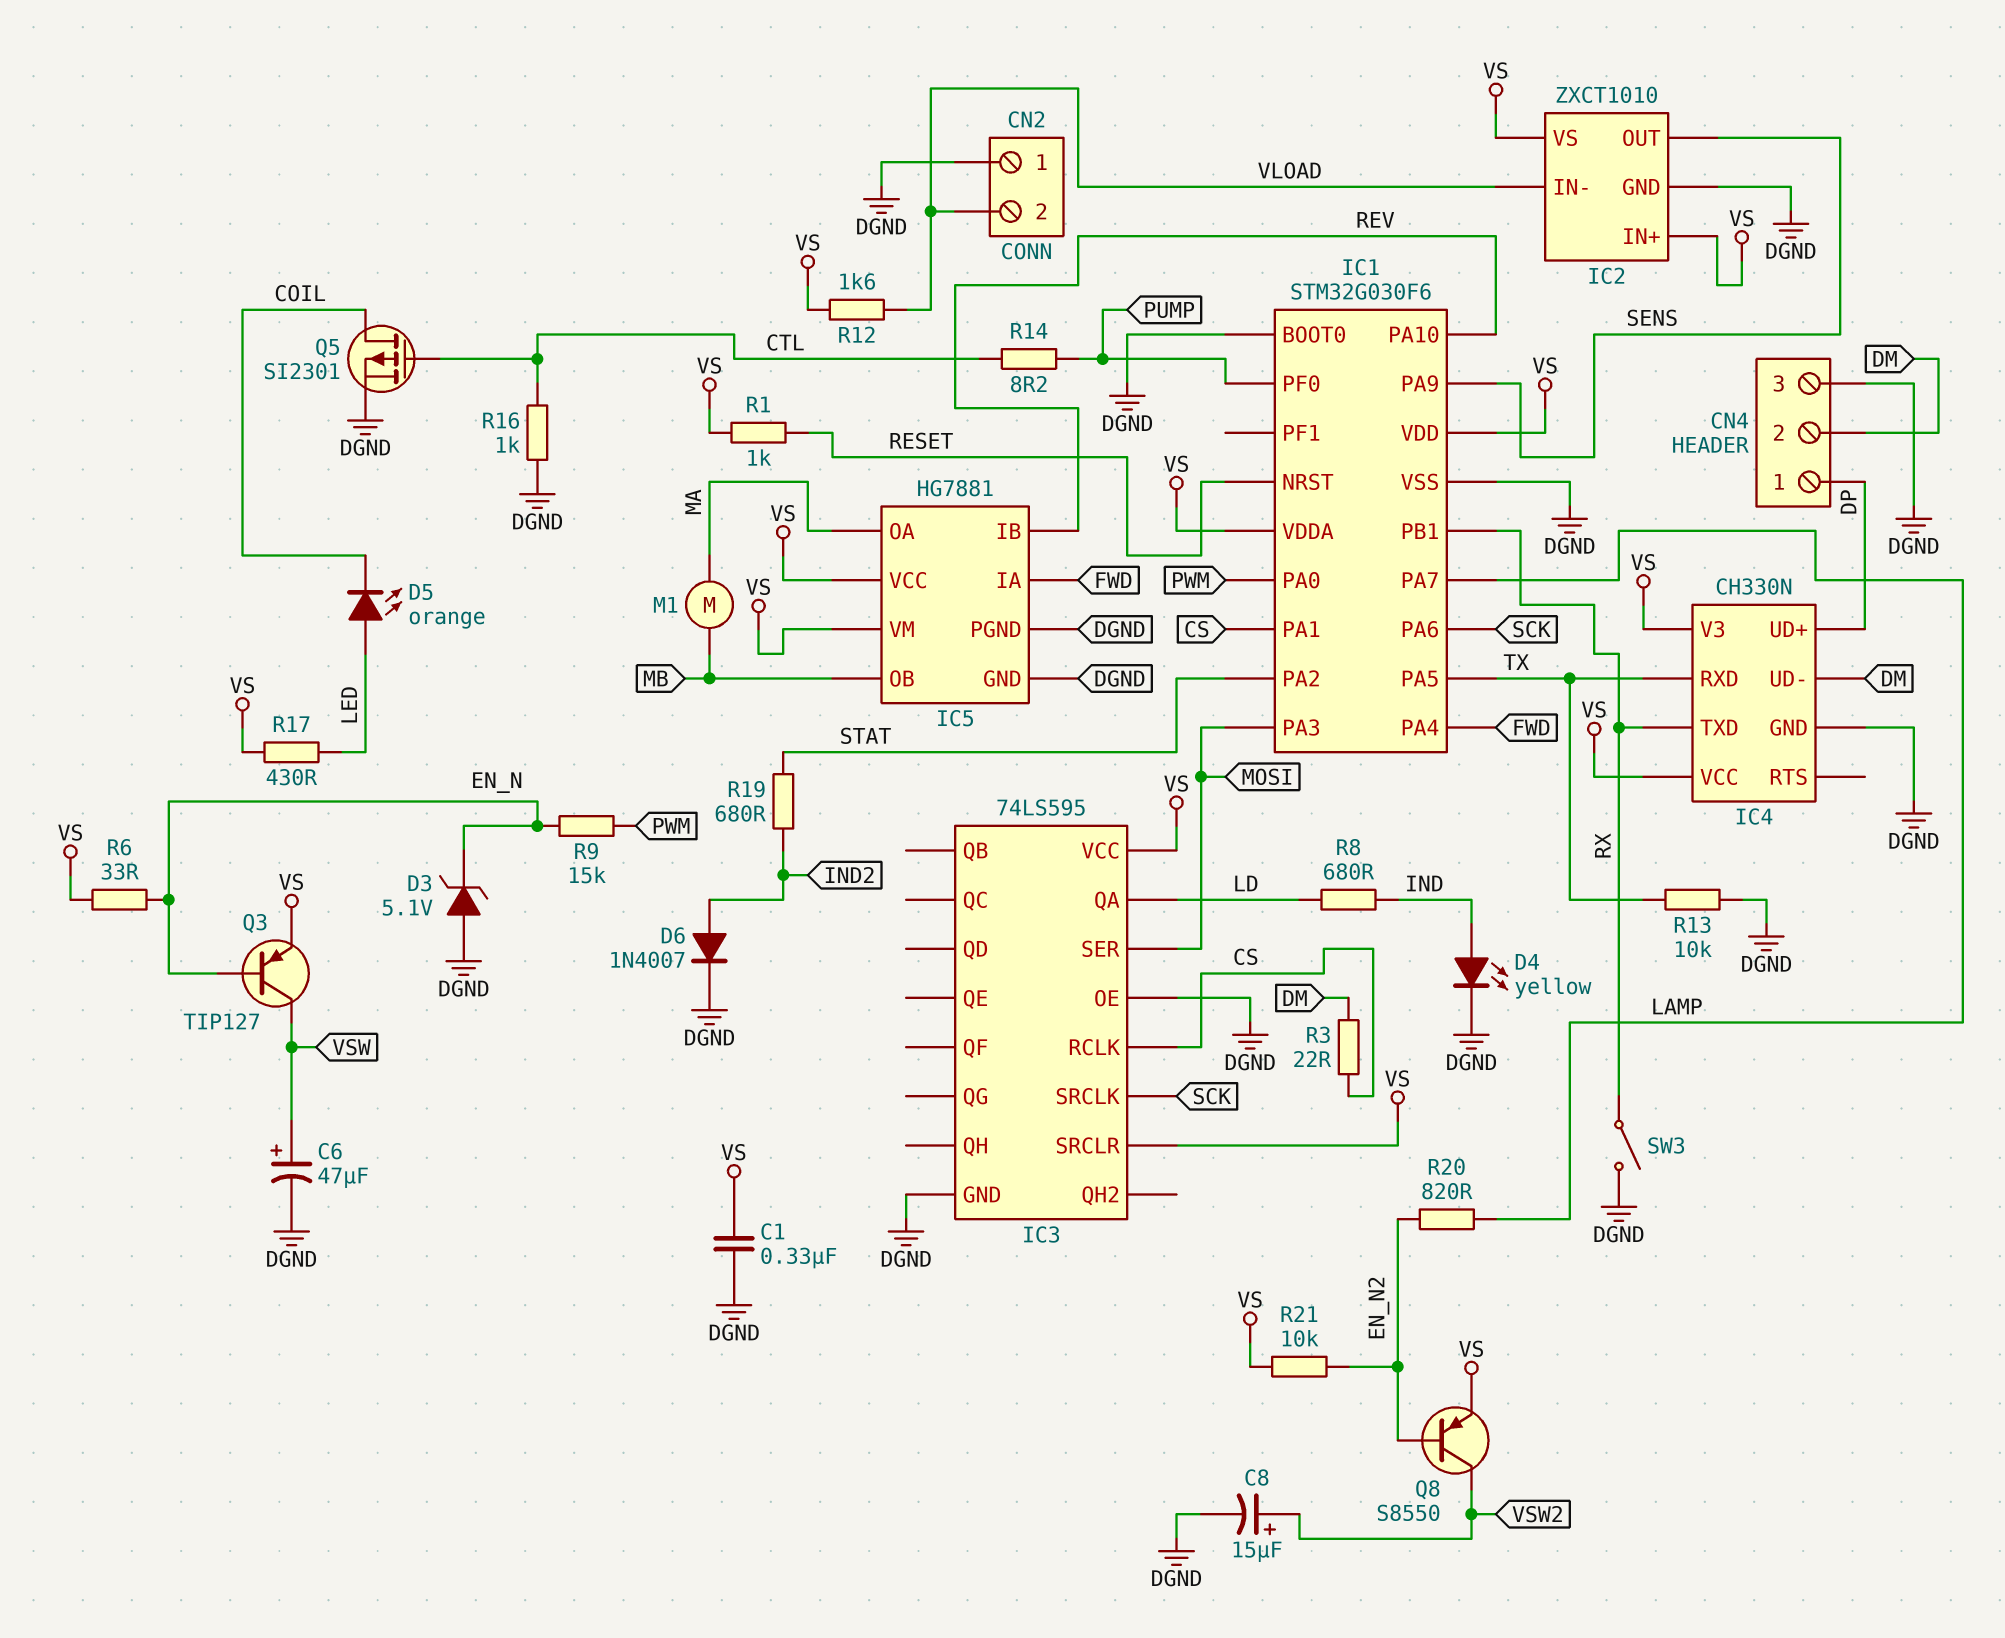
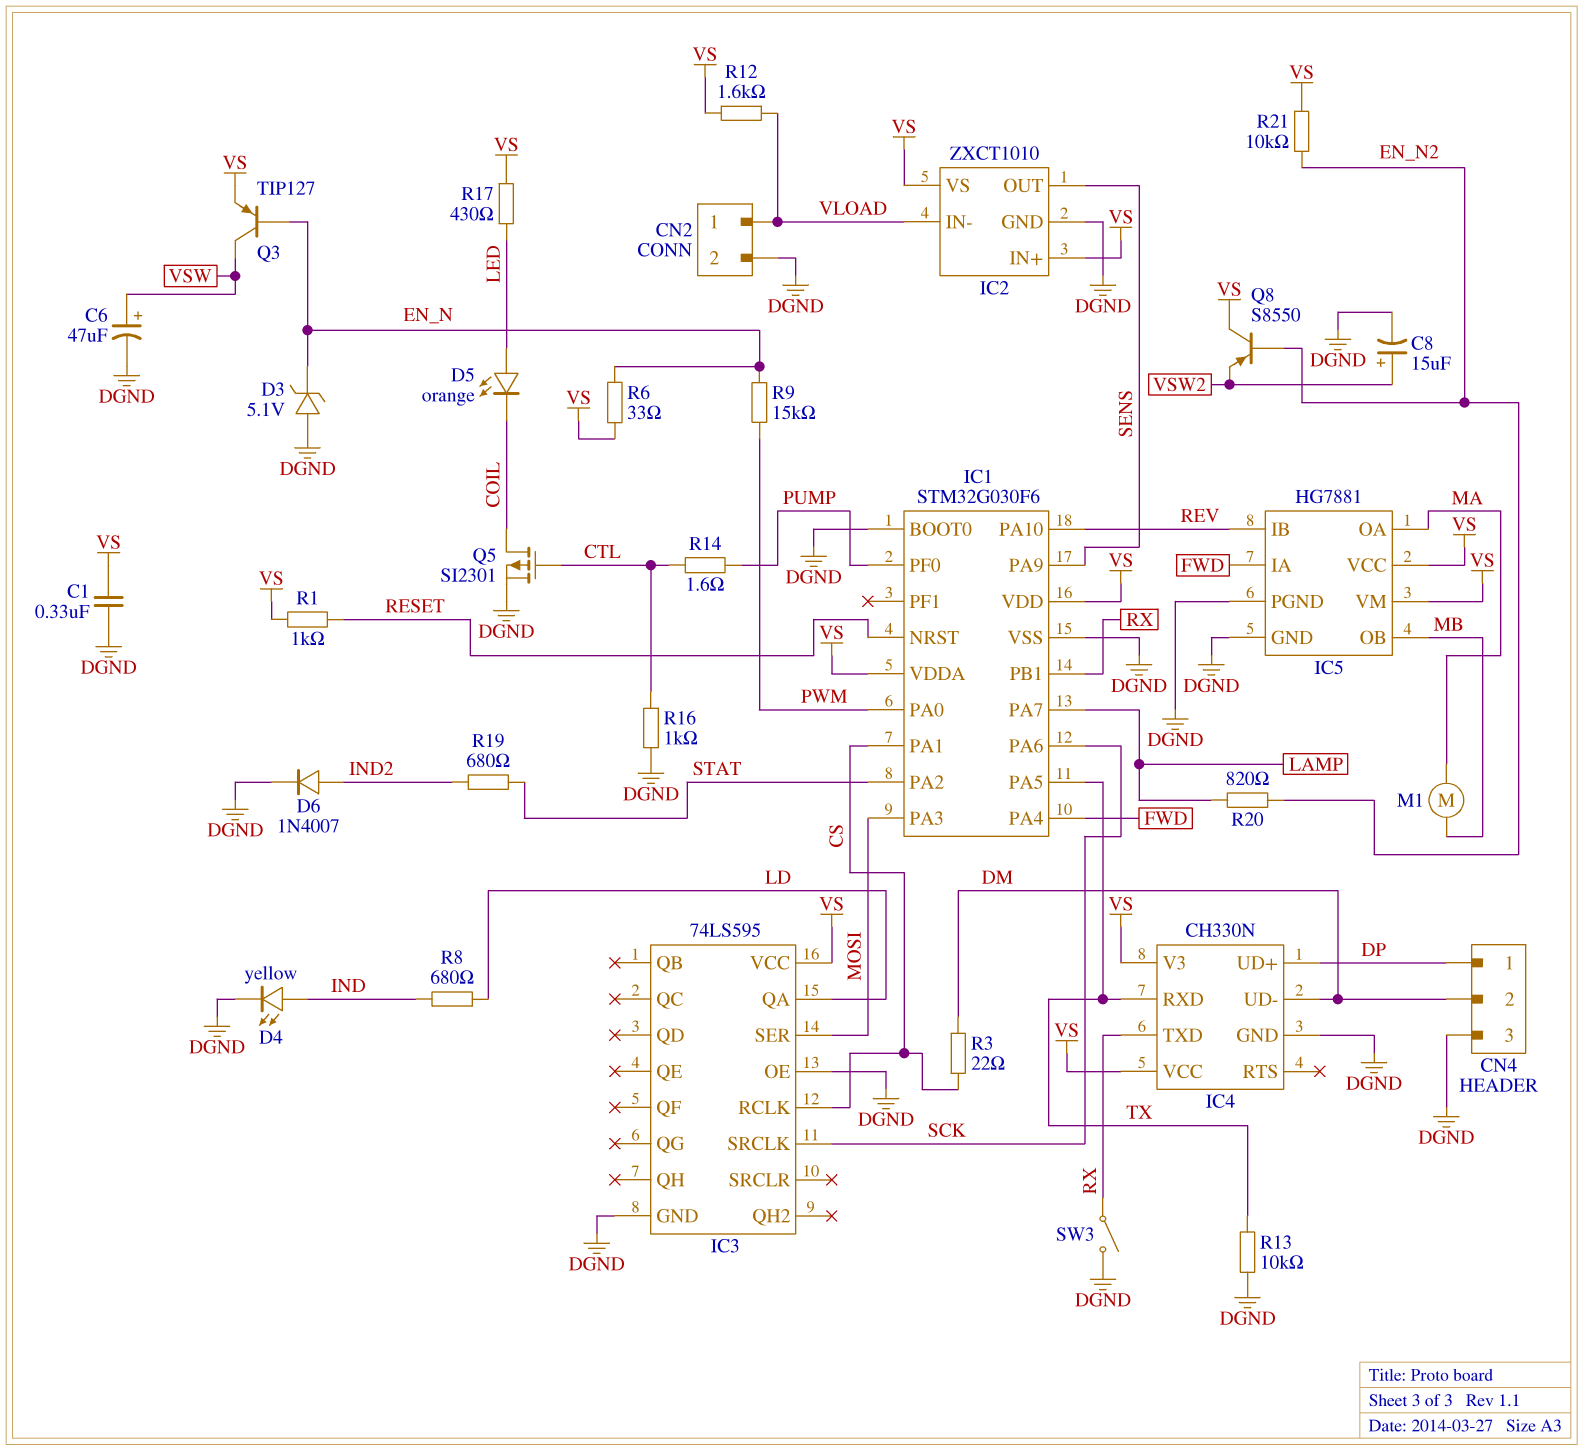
CN2 pin 1: DGND -> VLOAD
CN2 pin 2: VLOAD -> DGND
IC3 pin SRCLR: VS -> none
Q8: PNP S8550 (B EN_N2, C VSW2, E VS) -> PNP S8550 (B EN_N2, C VS, E VSW2)
R14: 8.2 (CTL, PUMP) -> 1.6 (CTL, PUMP)

